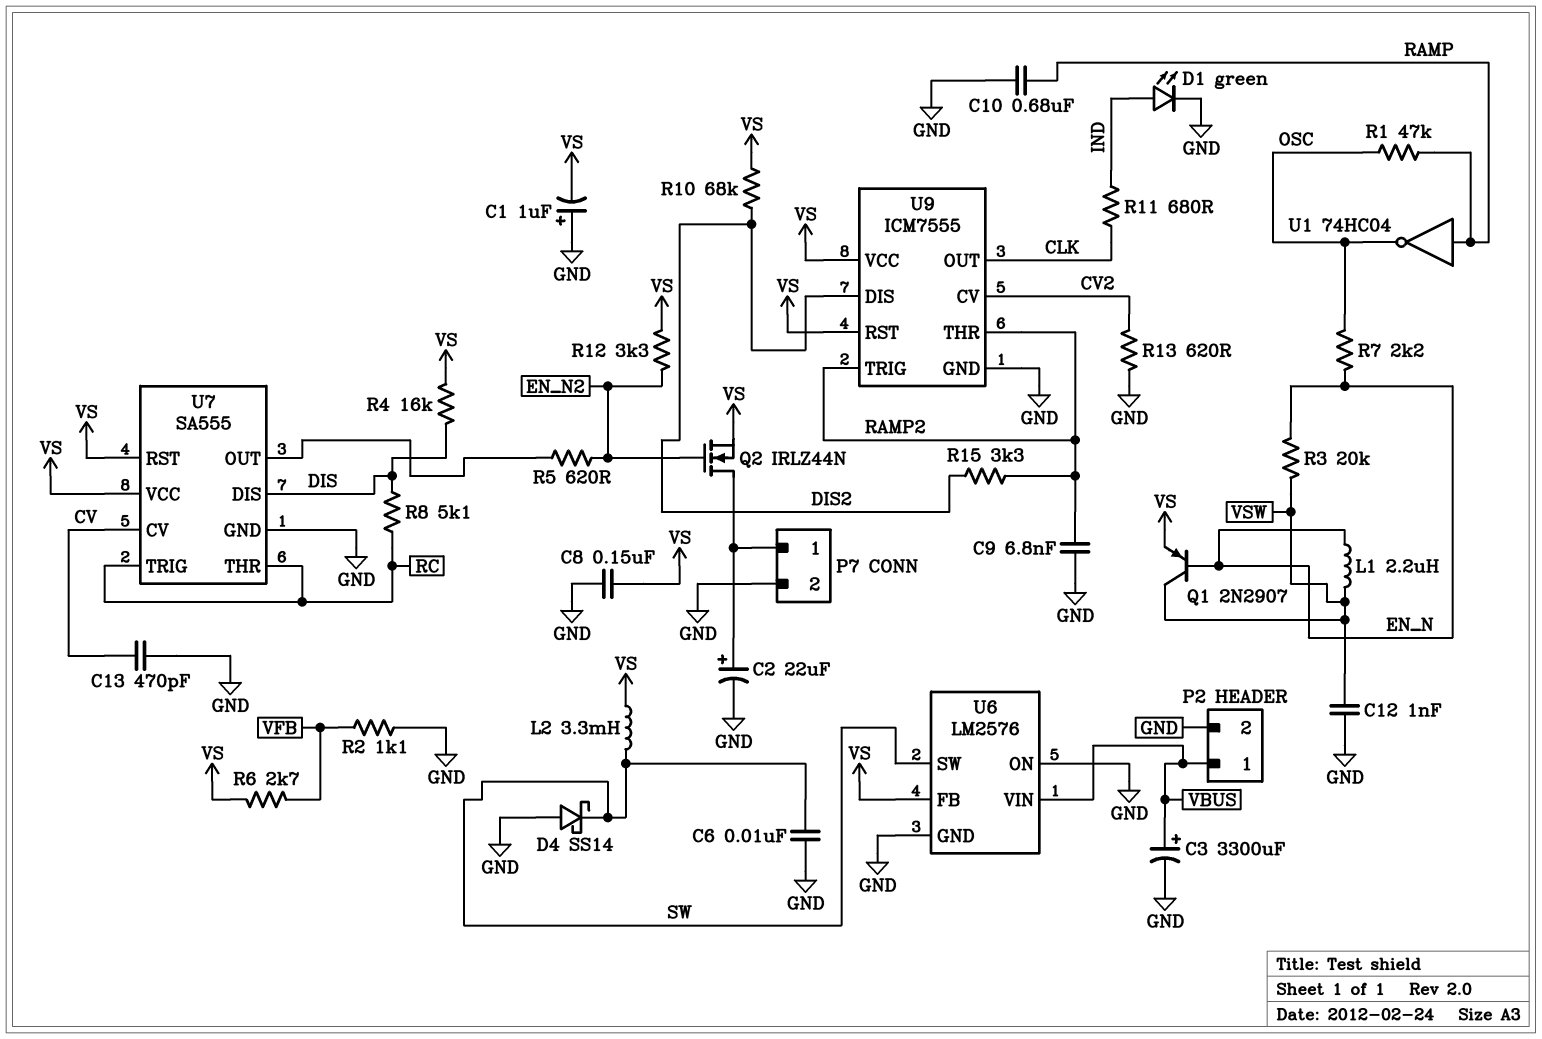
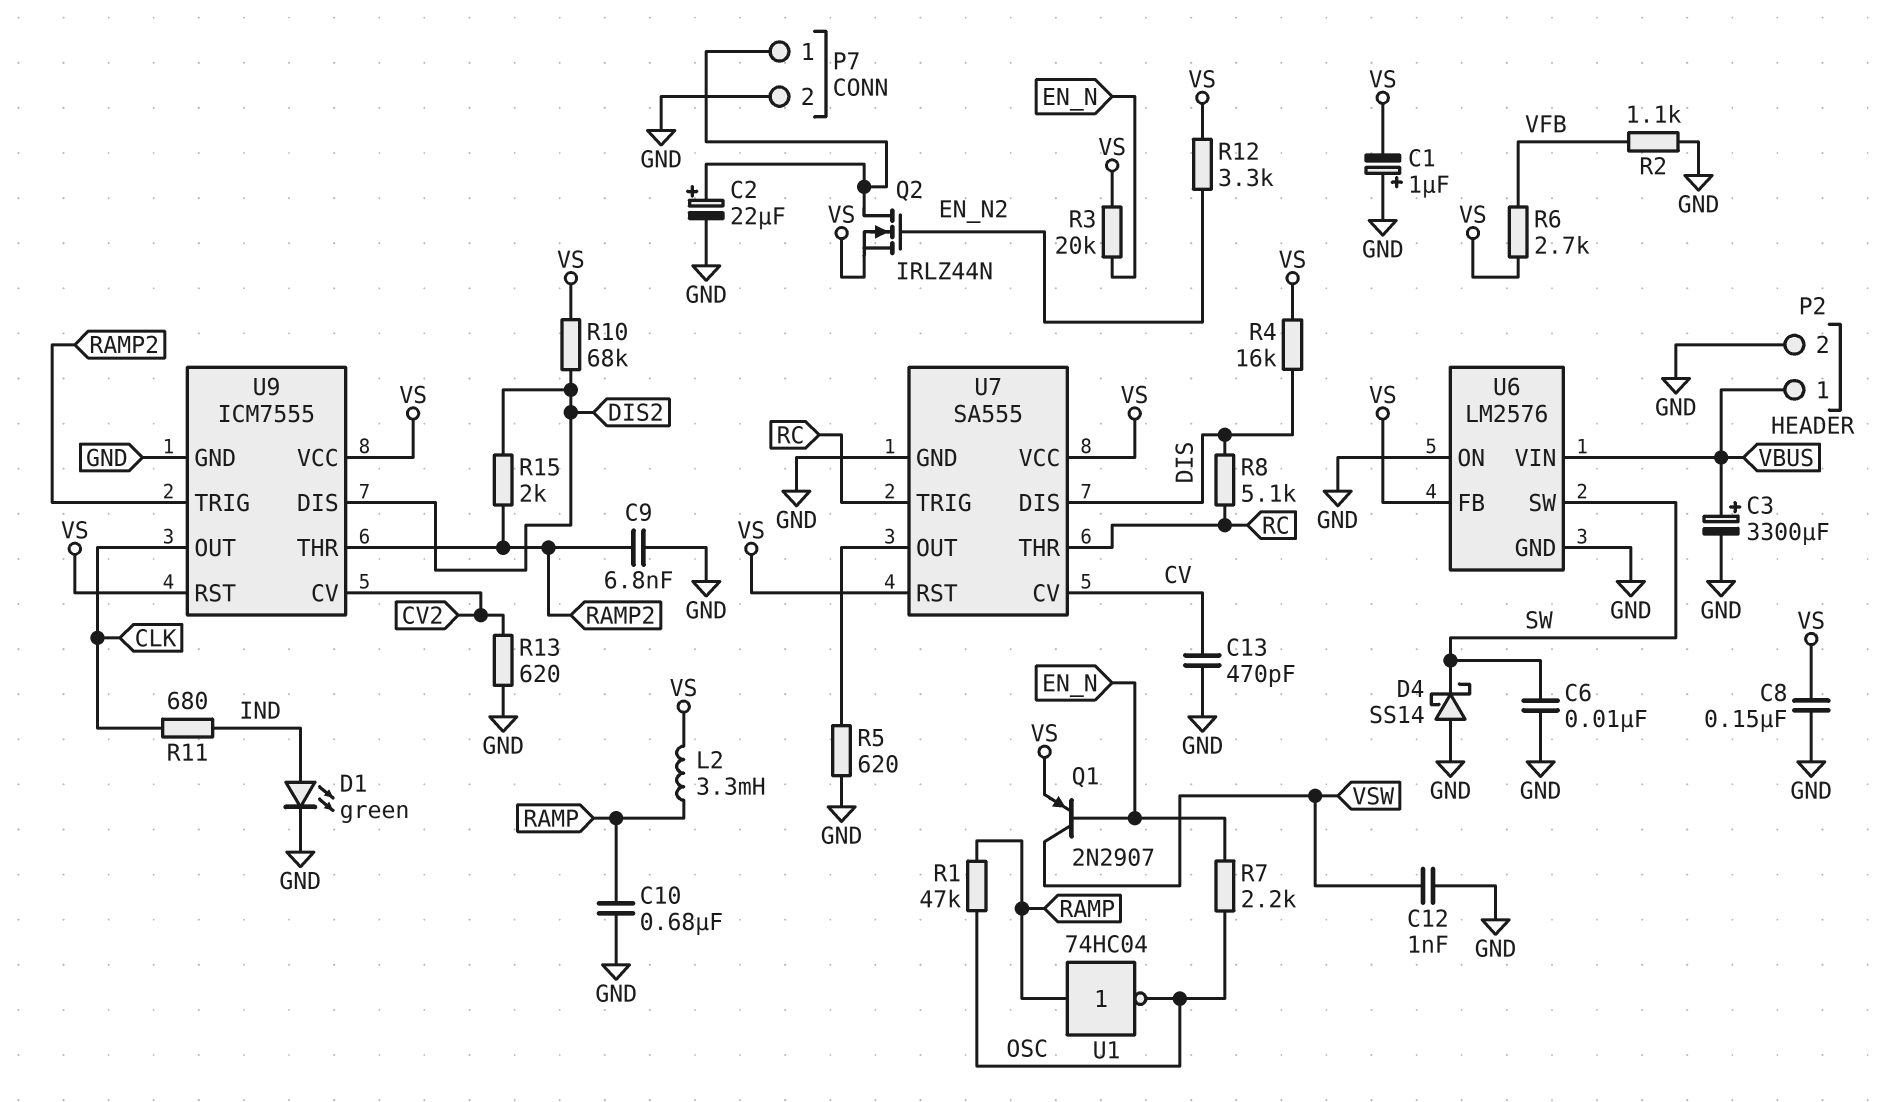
L1: 2.2uH (EN_N, VSW) -> none
L2: 3.3mH (SW, VS) -> 3.3mH (RAMP, VS)
R3: 20k (EN_N, VSW) -> 20k (EN_N, VS)
R5: 620 (EN_N2, U7/OUT) -> 620 (GND, U7/OUT)
R15: 3.3k (DIS2, RAMP2) -> 2k (DIS2, RAMP2)

